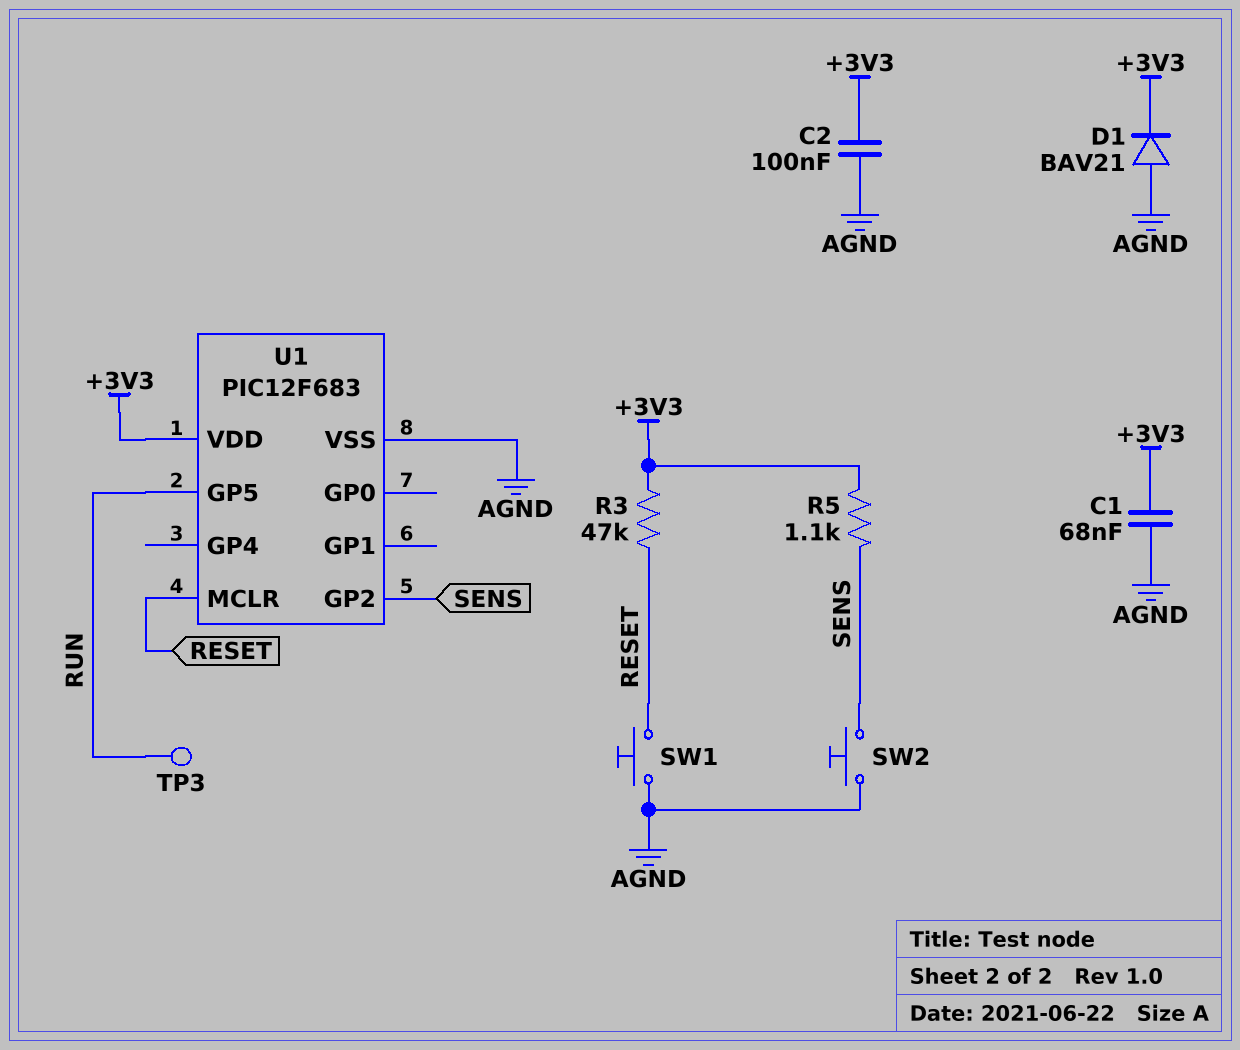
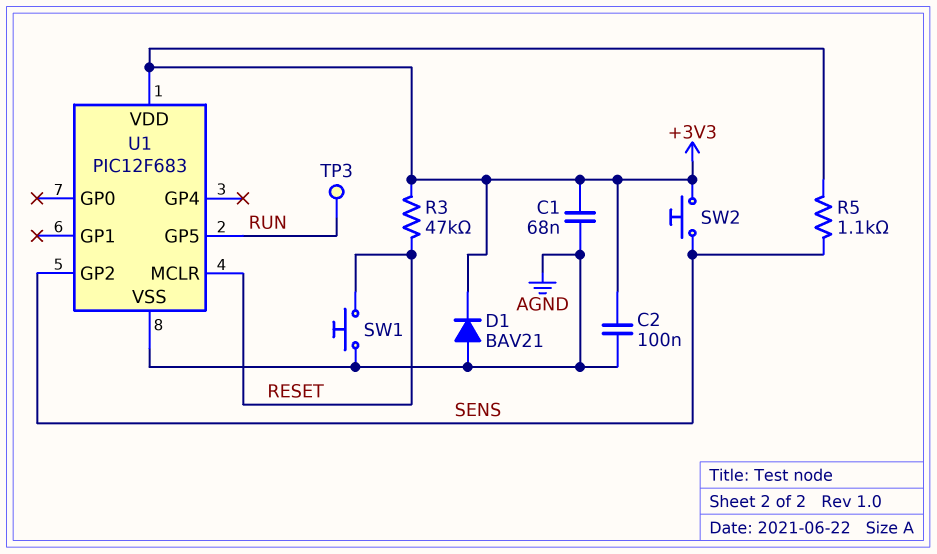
SW2: button (AGND, SENS) -> button (+3V3, SENS)

